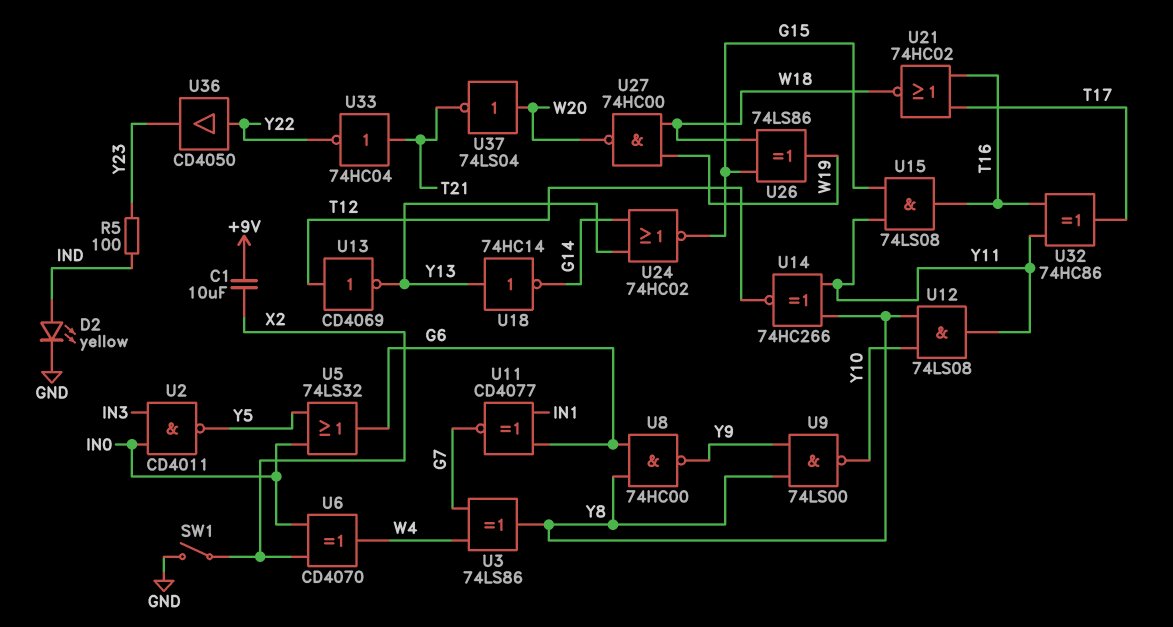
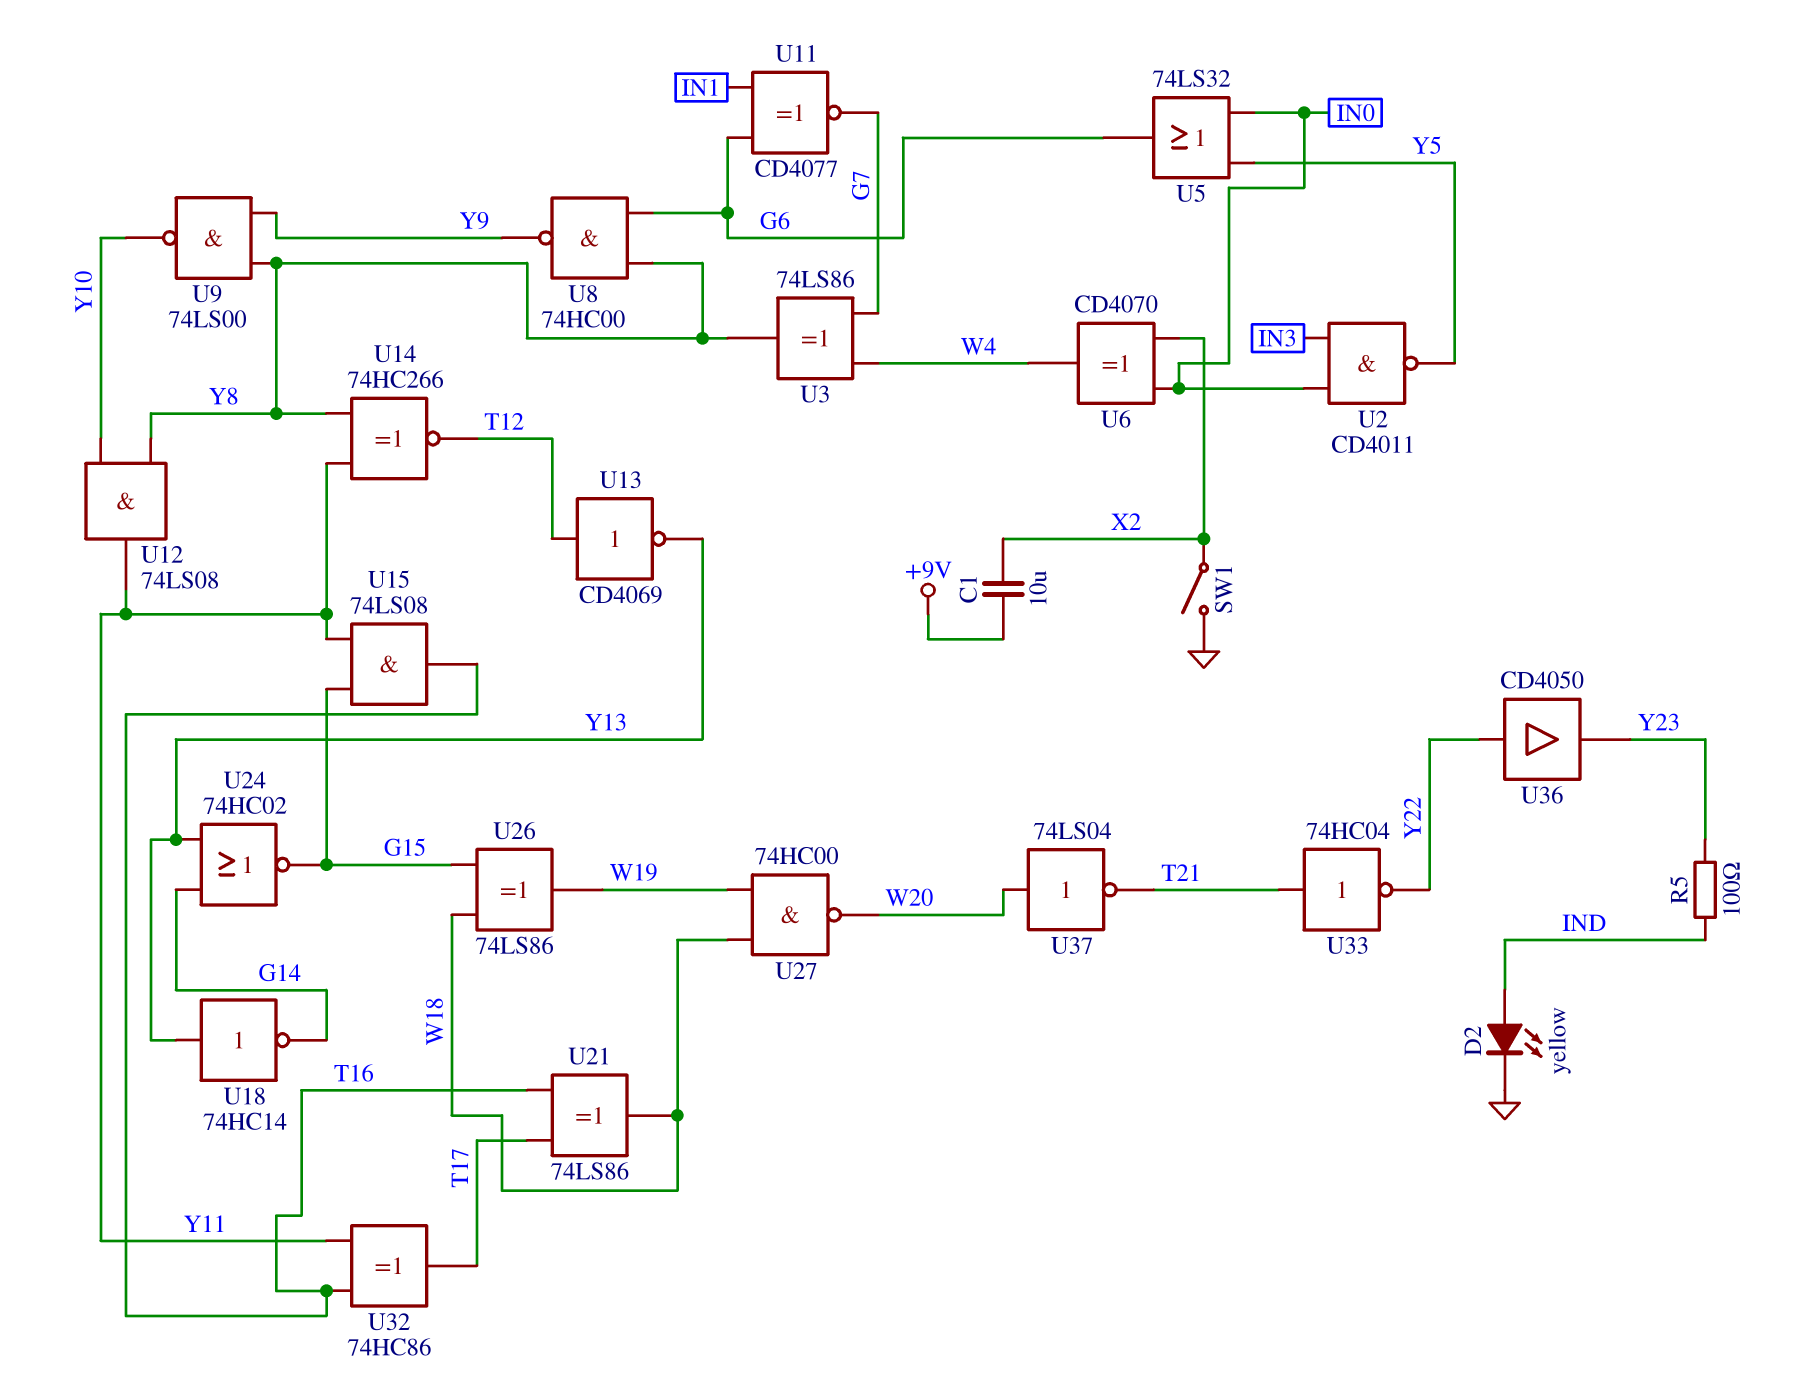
U21: NOR 74HC02 (in T16, in T17, out W18) -> XOR 74LS86 (in T16, in T17, out W18)

